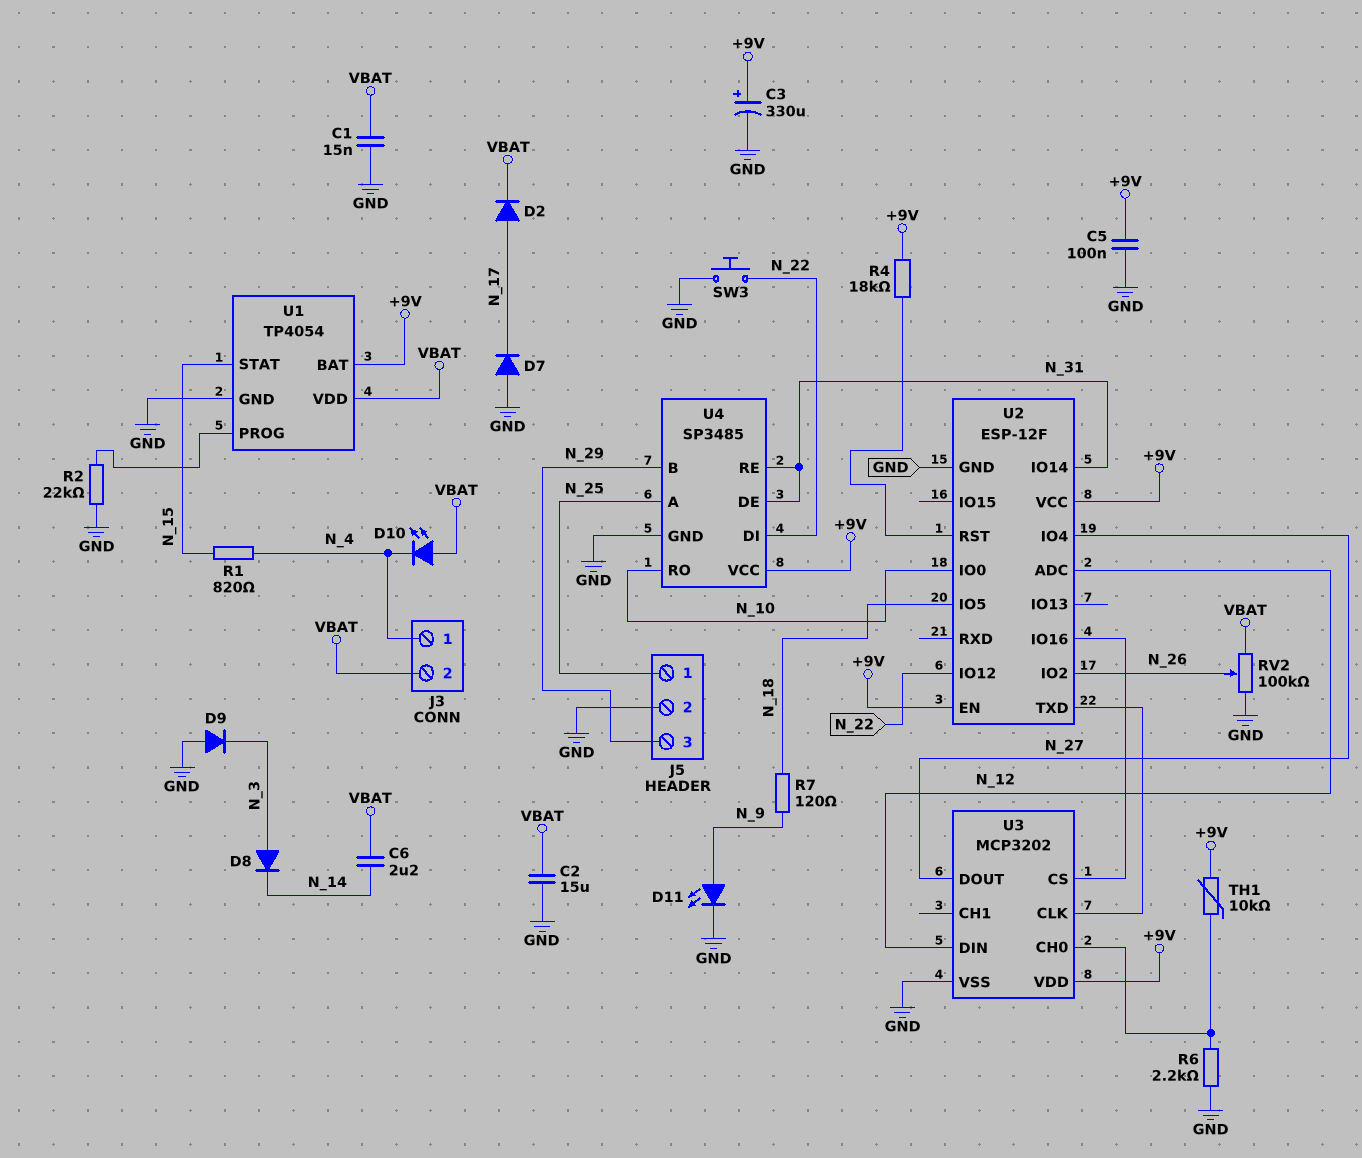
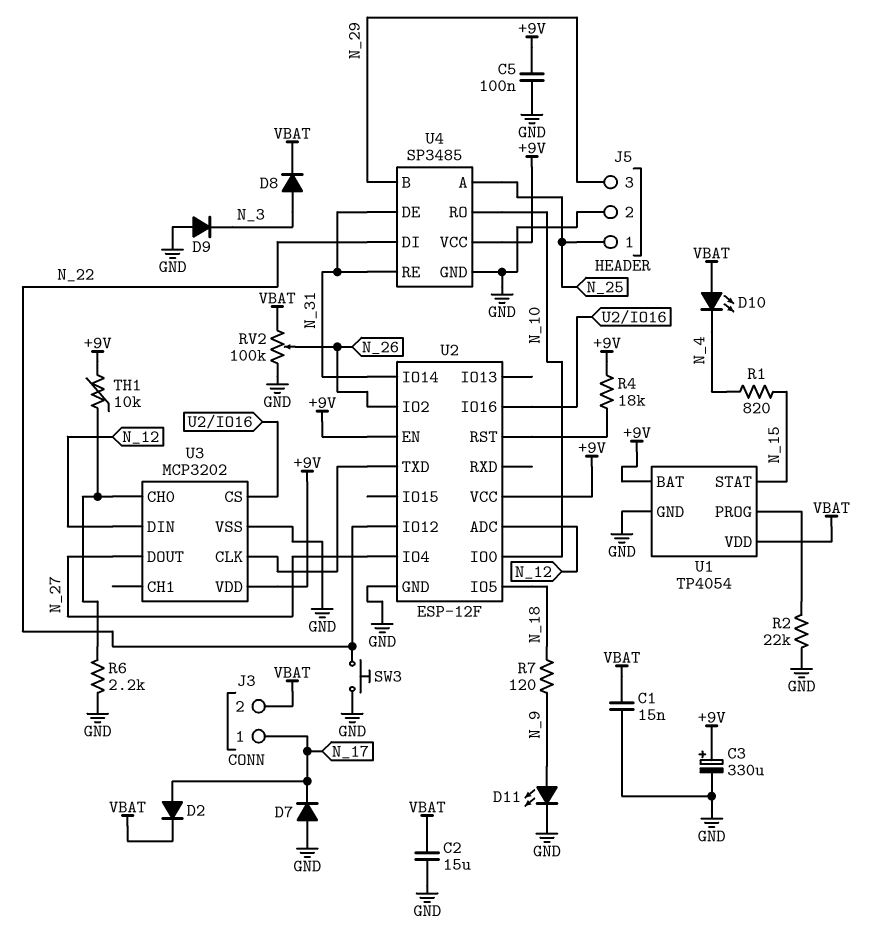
C6: 2.2uF (N_14, VBAT) -> none
D8: diode (A N_3, K N_14) -> diode (A N_3, K VBAT)
J3 pin 1: N_4 -> N_17

